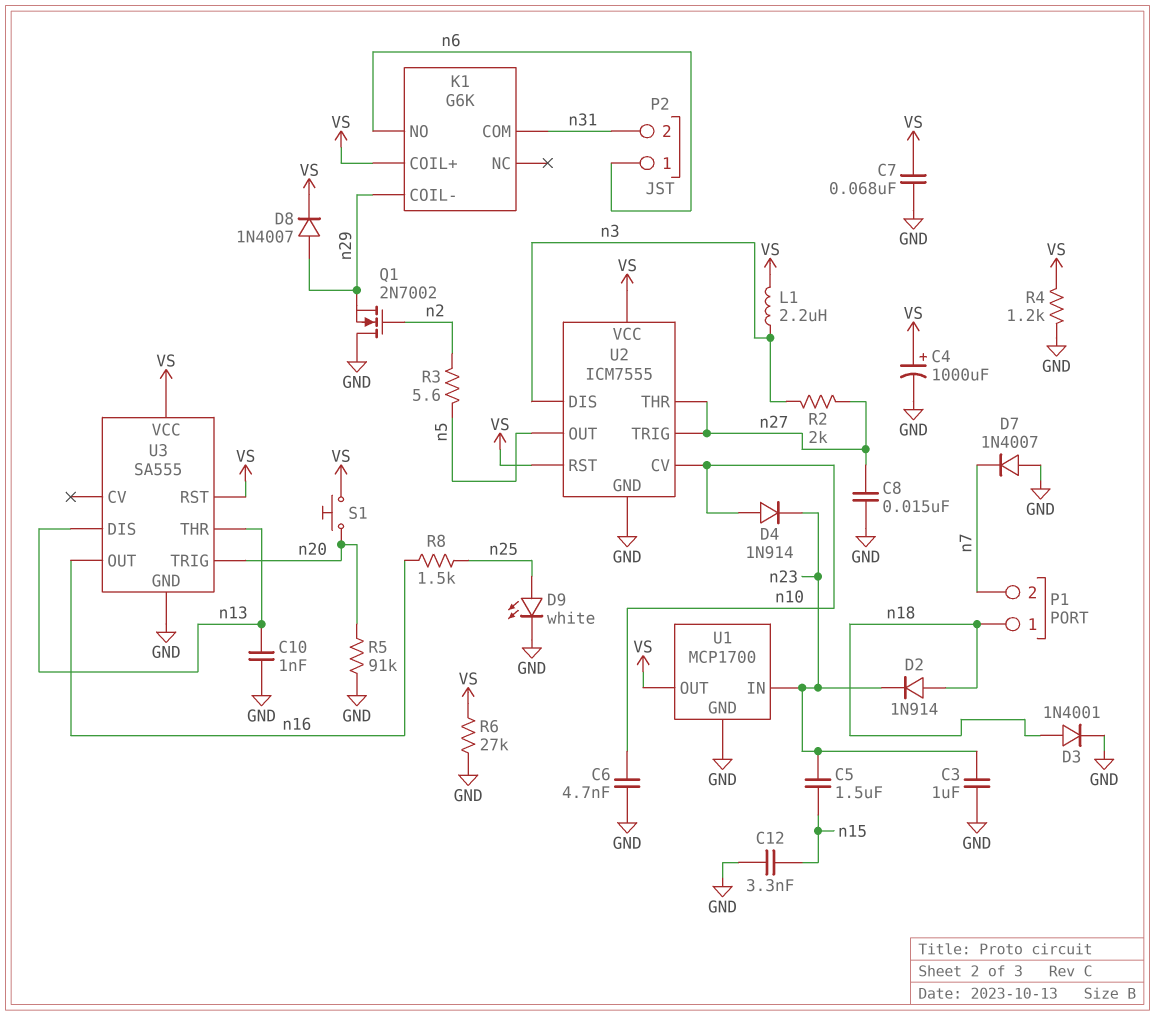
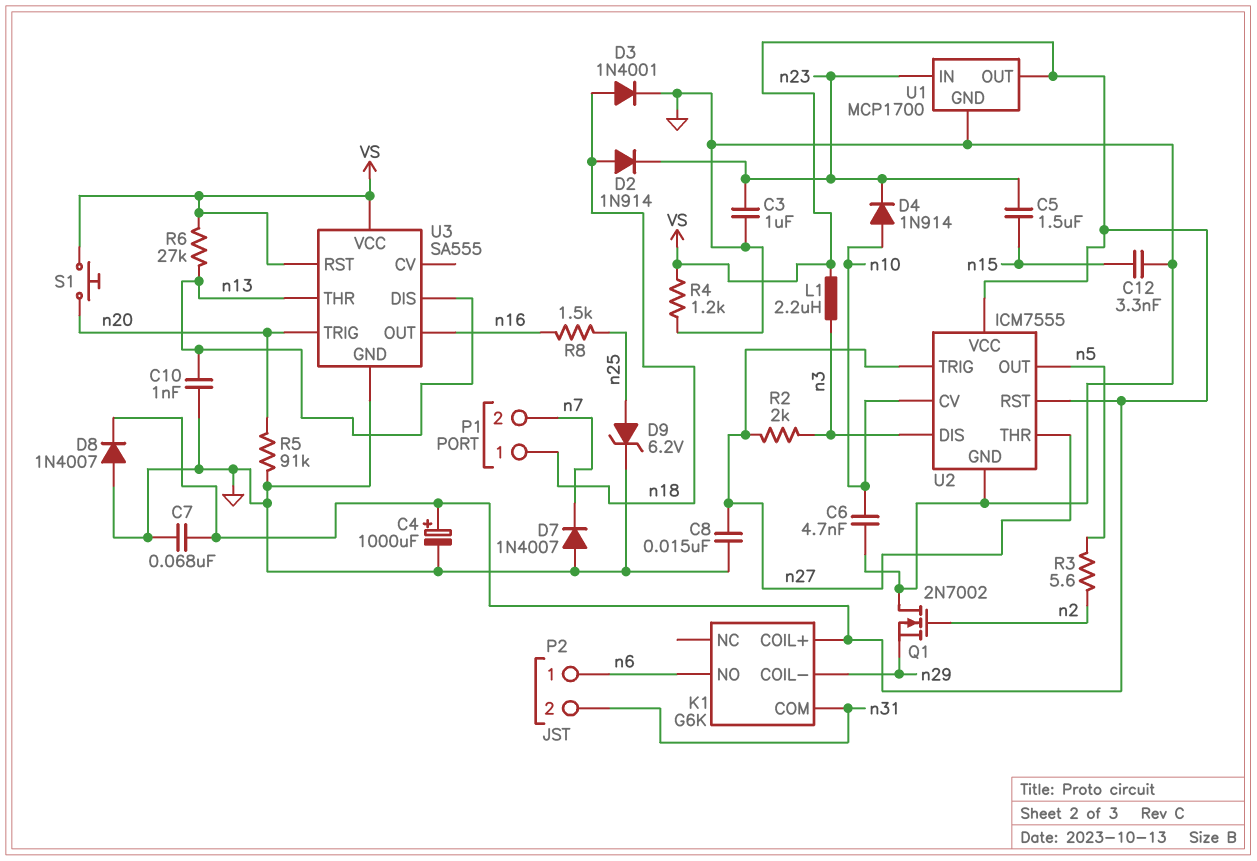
D8: diode 1N4007 (A n29, K VS) -> diode 1N4007 (A GND, K VS)
D9: LED white (A n25, K GND) -> zener 6.2V (A n25, K GND)
R6: 27k (GND, VS) -> 27k (VS, n13)

